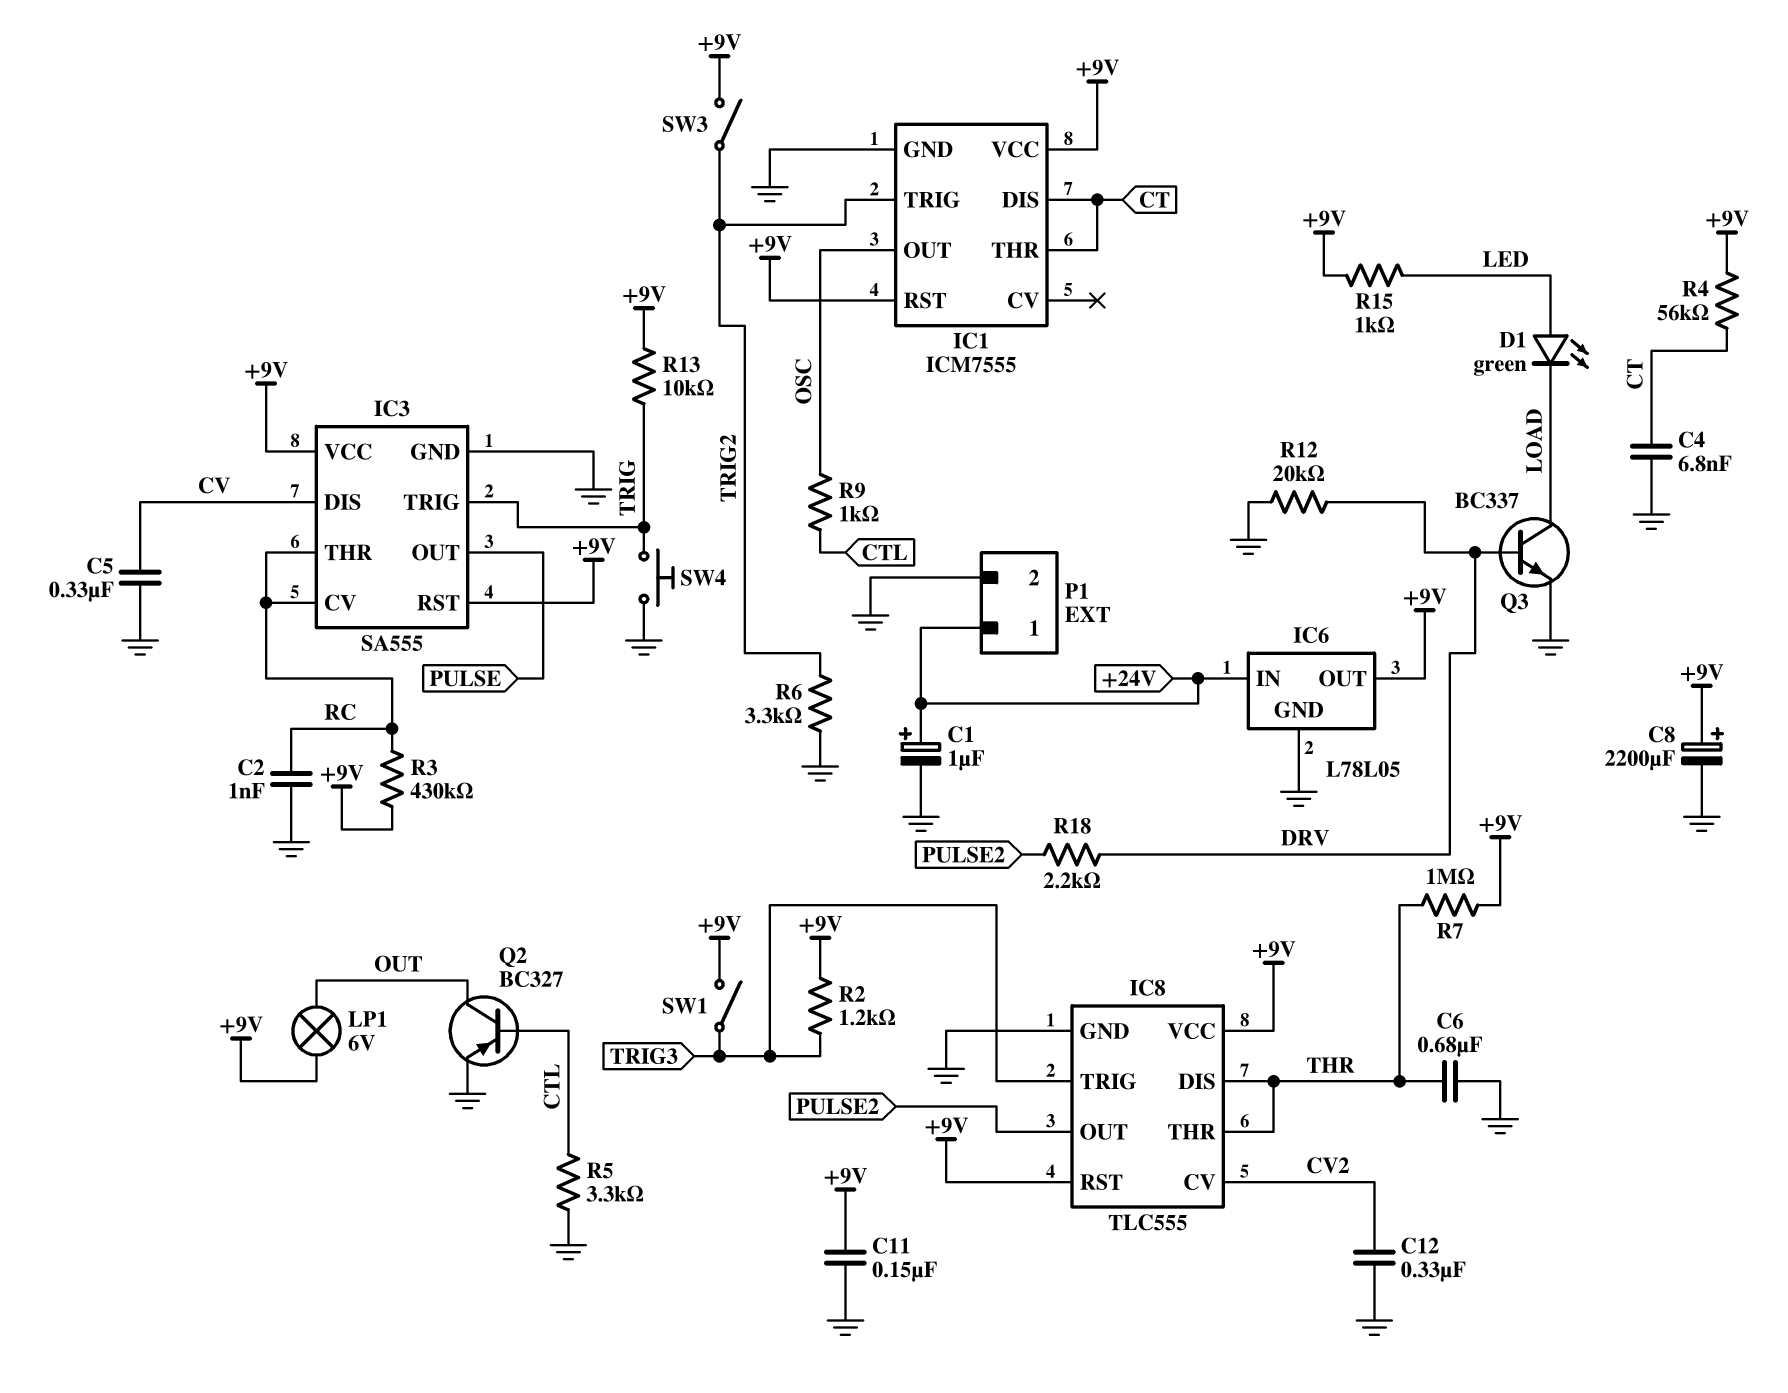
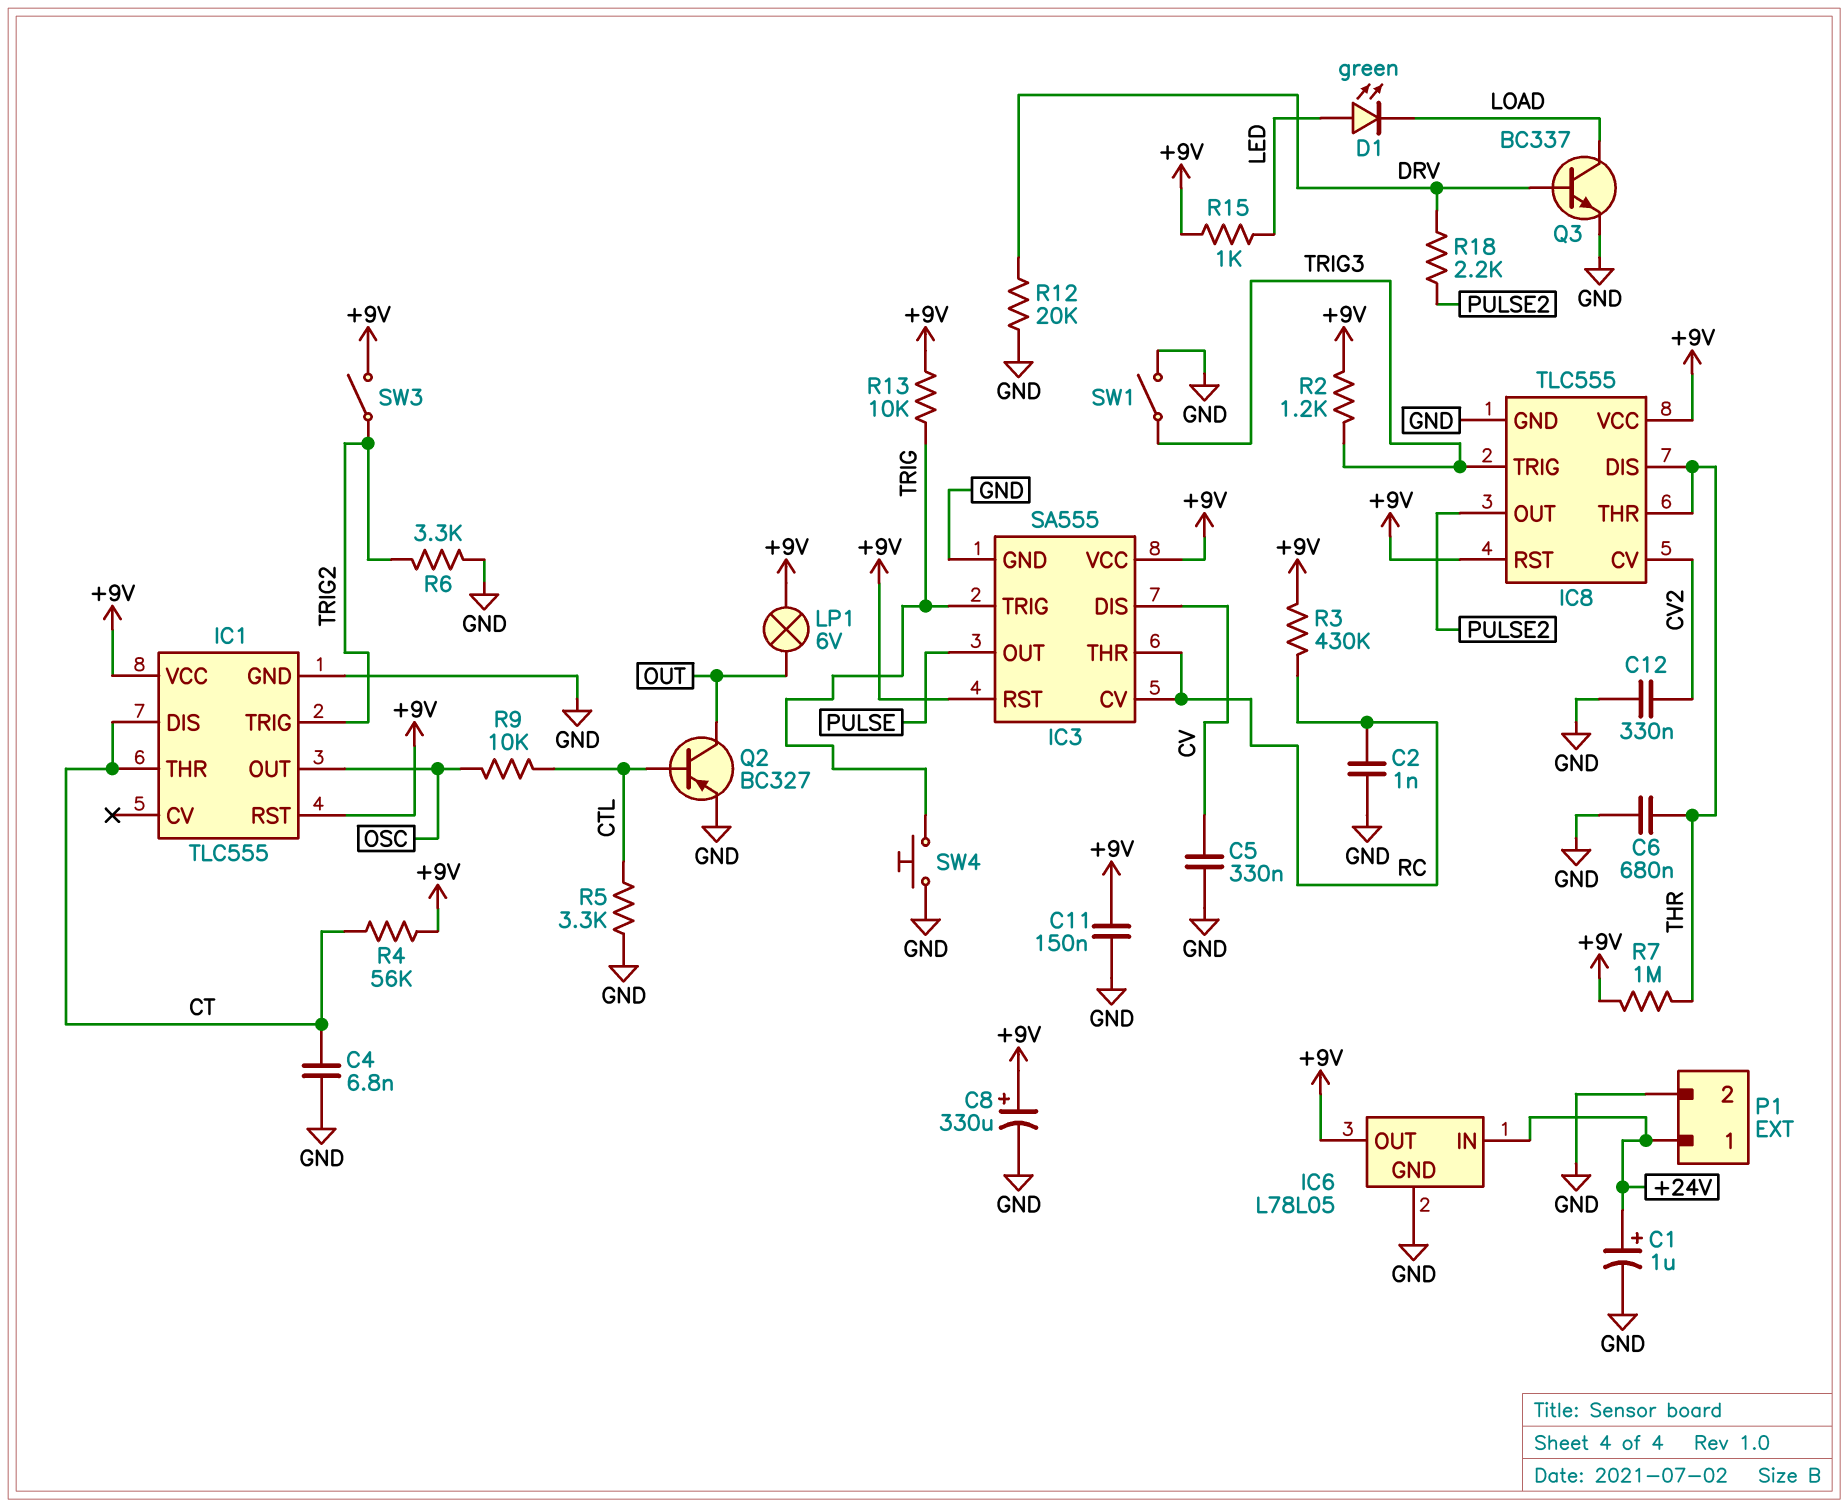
C8: 2200uF (plus +9V, minus GND) -> 330uF (plus +9V, minus GND)
IC1: ICM7555 -> TLC555
R9: 1k (CTL, OSC) -> 10k (CTL, OSC)
SW1: switch (+9V, TRIG3) -> switch (GND, TRIG3)

